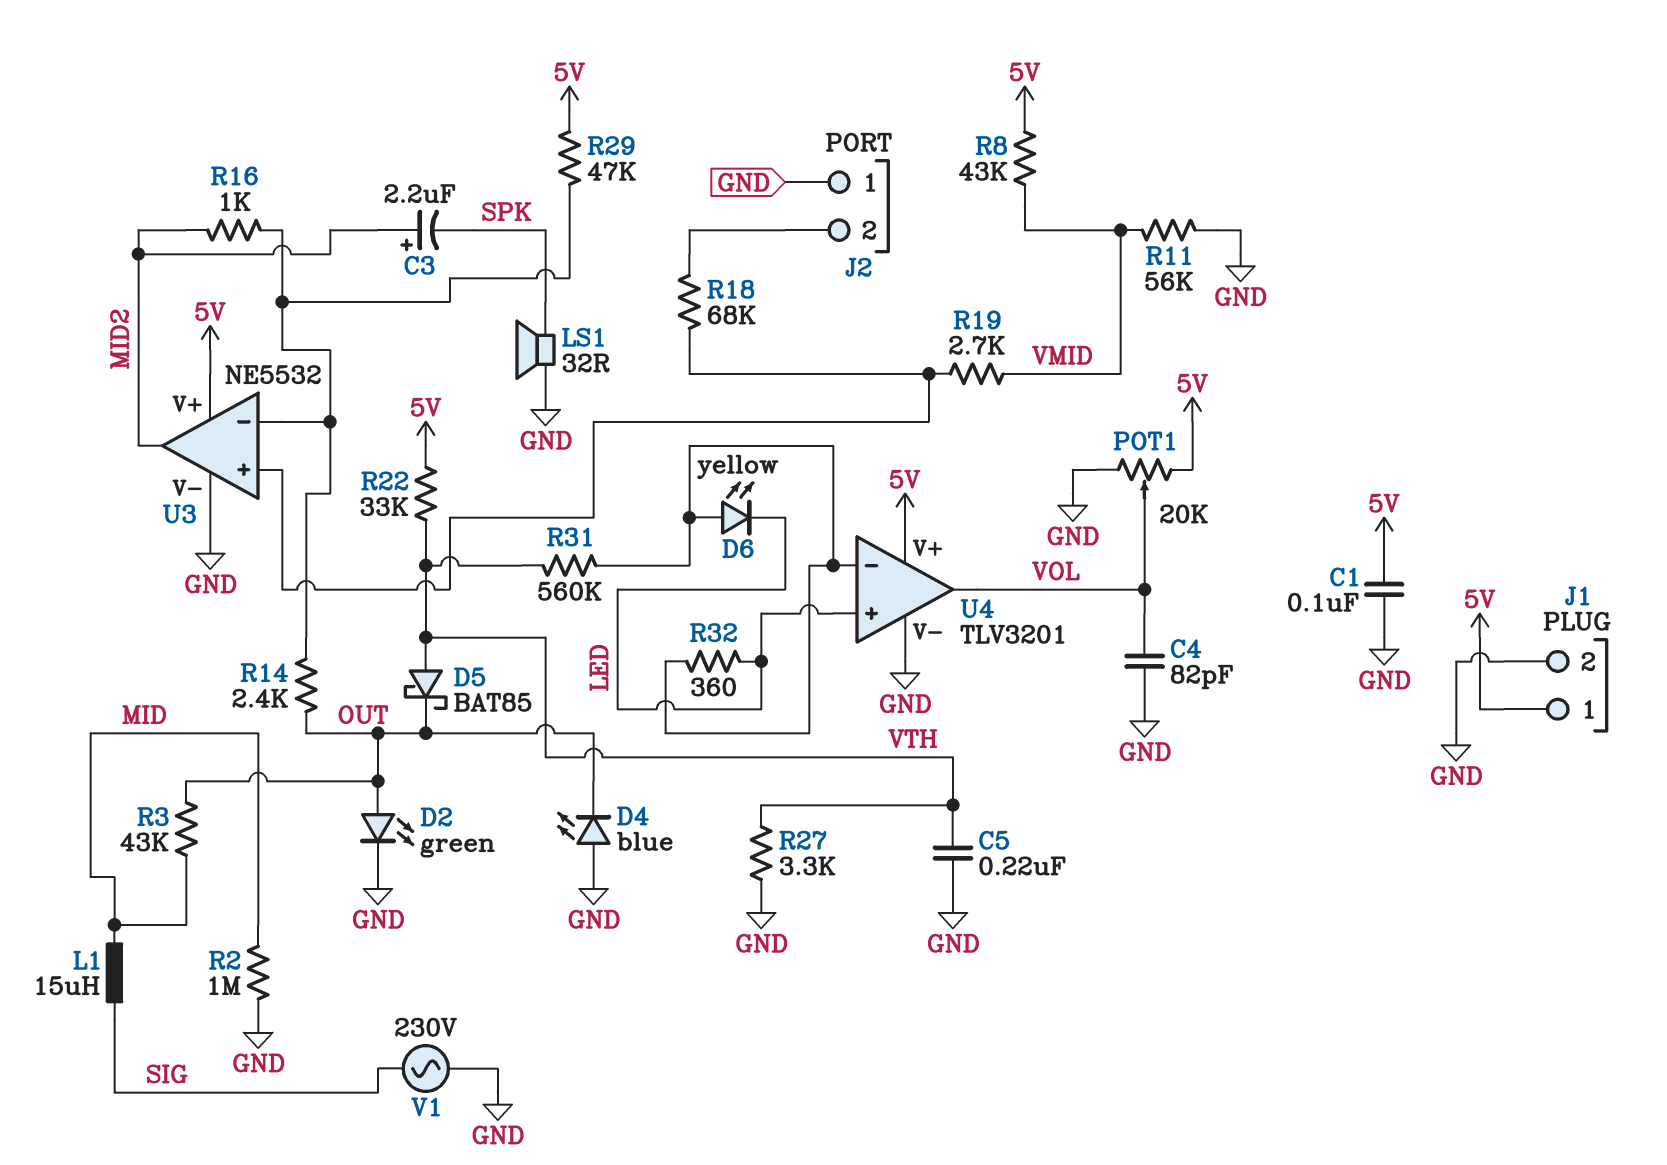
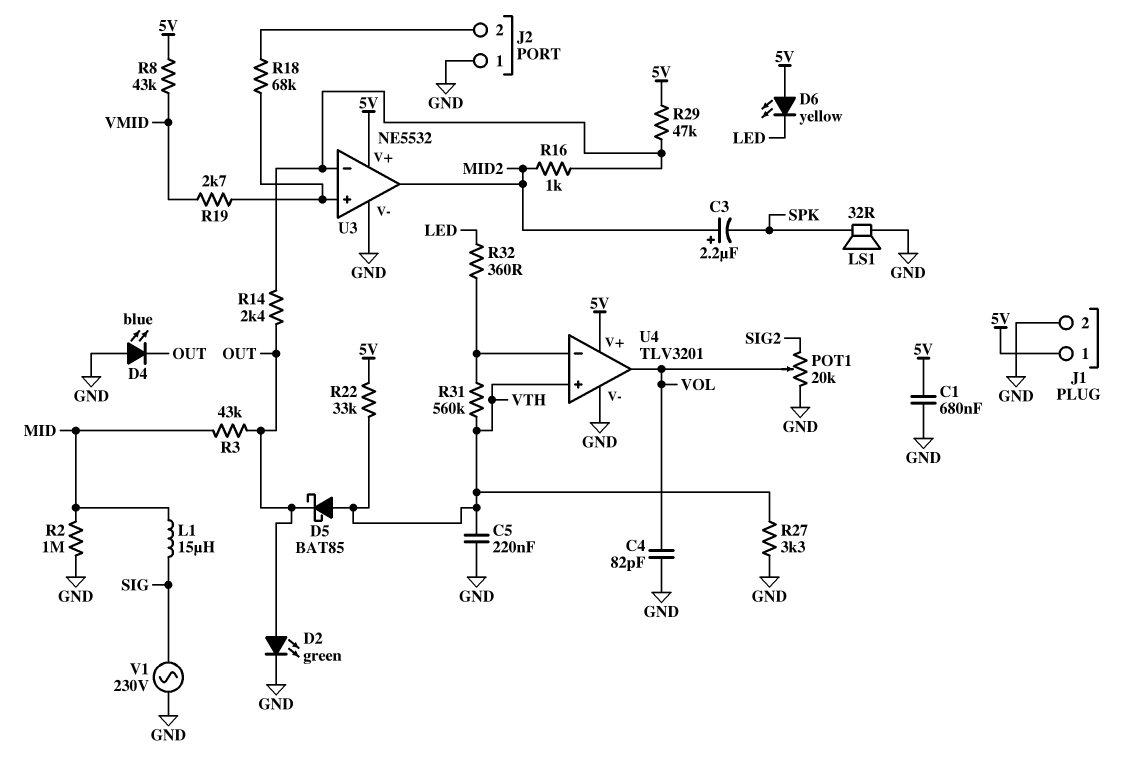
C1: 100nF (5V, GND) -> 680nF (5V, GND)
D6: LED yellow (A U4/in-, K LED) -> LED yellow (A 5V, K LED)
POT1: 20k (5V, GND, wiper VOL) -> 20k (GND, SIG2, wiper VOL)
R11: 56k (GND, VMID) -> none
U4 pin in+: LED -> VTH

